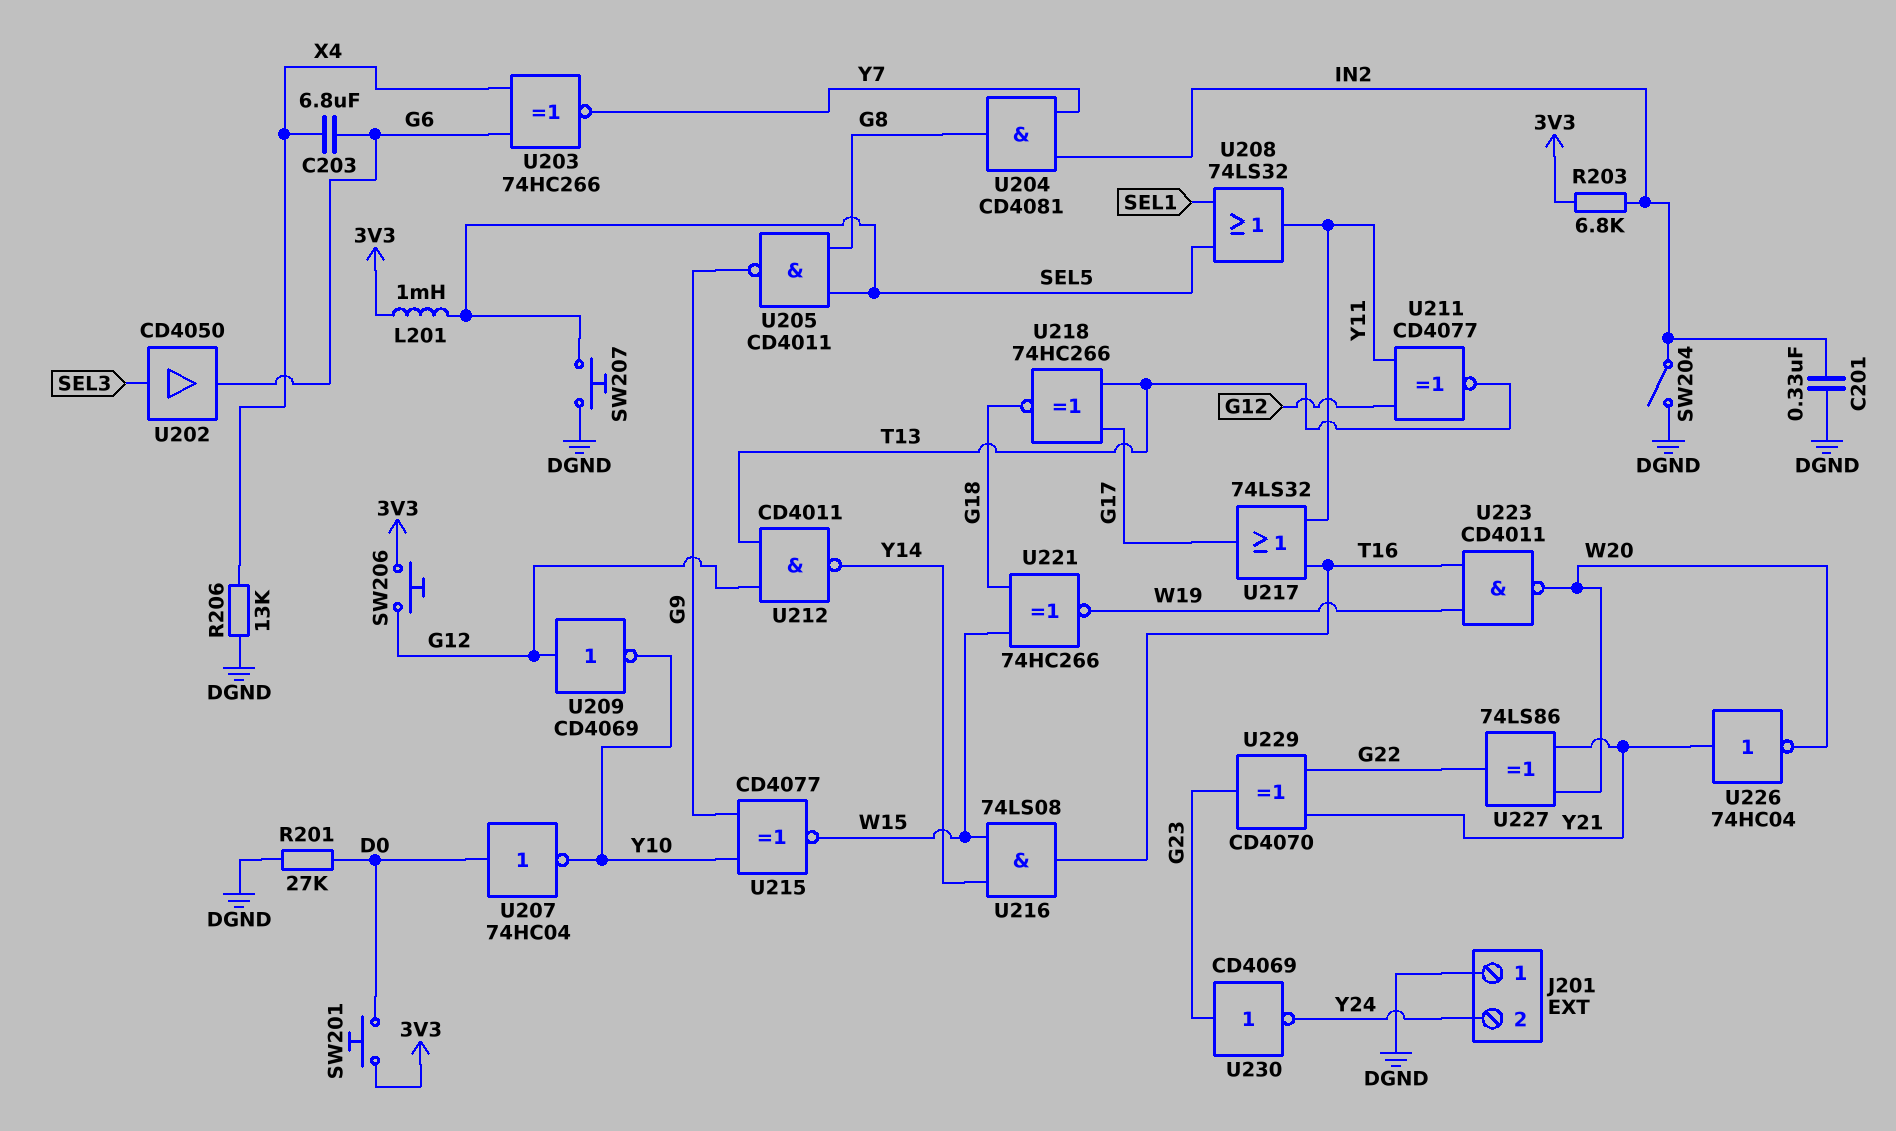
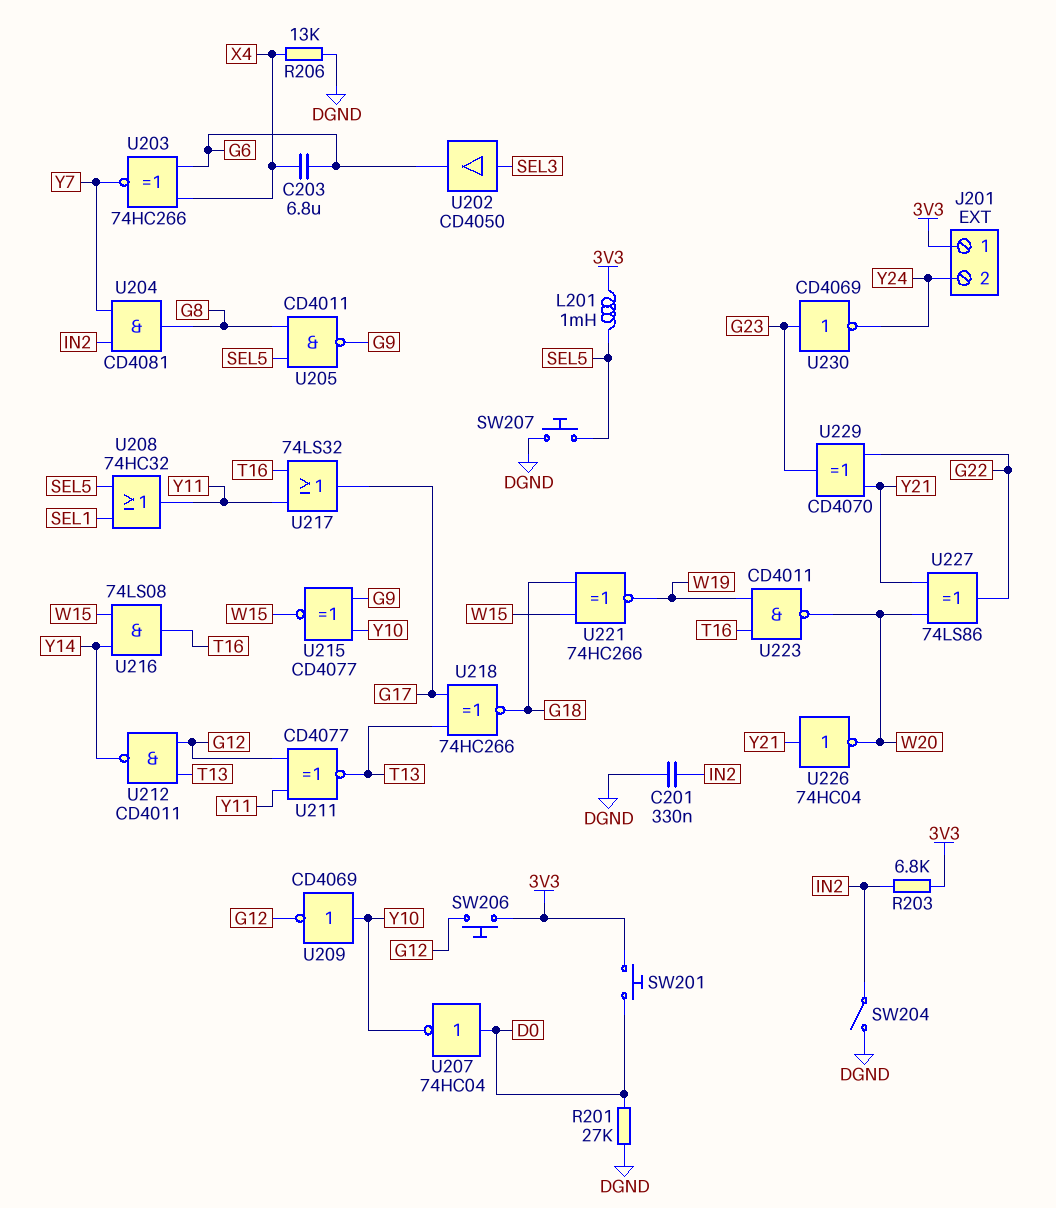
J201 pin 1: DGND -> 3V3
U208: OR 74LS32 (in SEL1, in SEL5, out Y11) -> OR 74HC32 (in SEL1, in SEL5, out Y11)
U209: NOT CD4069 (in G12, out Y10) -> NOT CD4069 (in Y10, out G12)

